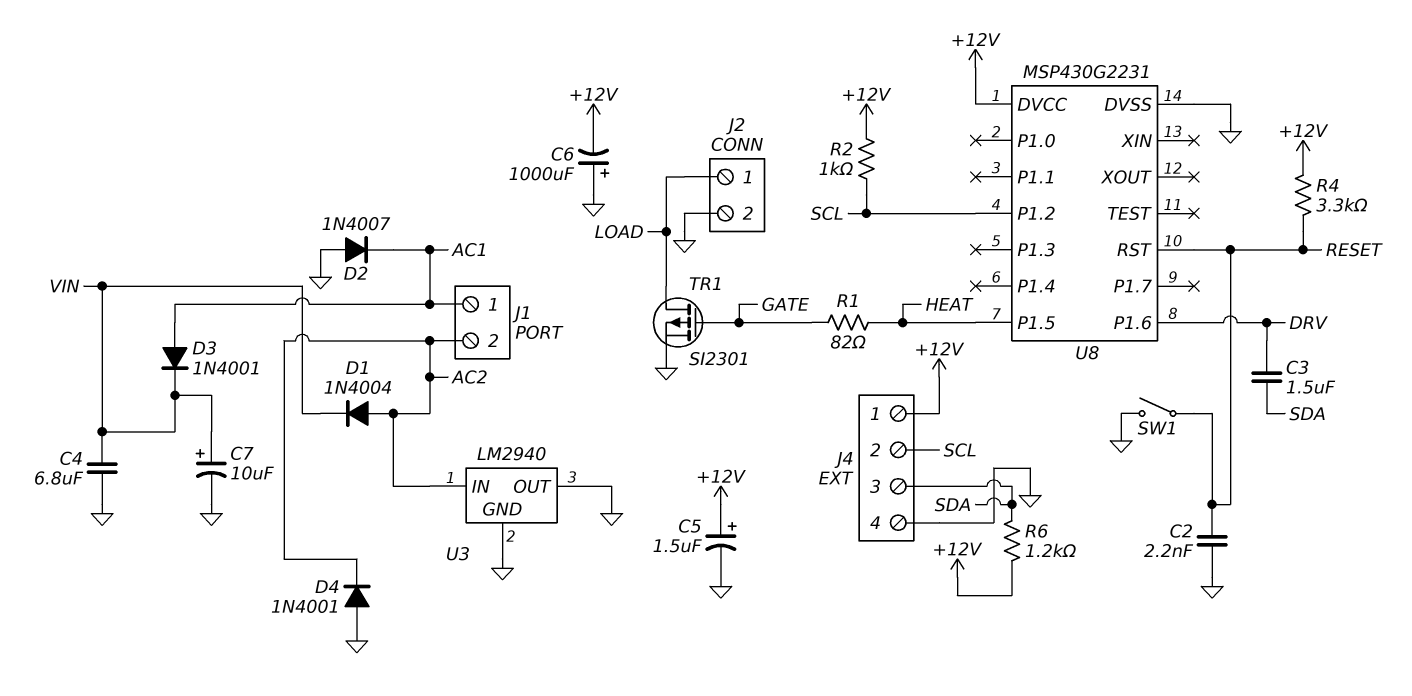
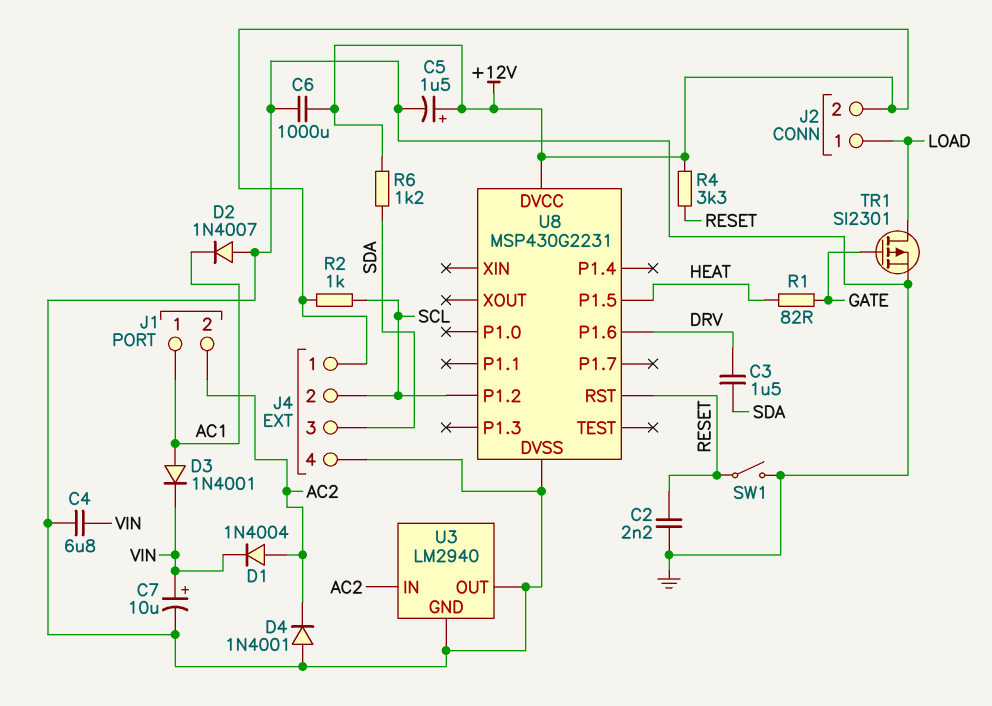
C6: 1000uF (plus GND, minus +12V) -> 1000uF (+12V, GND)
J2 pin 2: GND -> +12V

